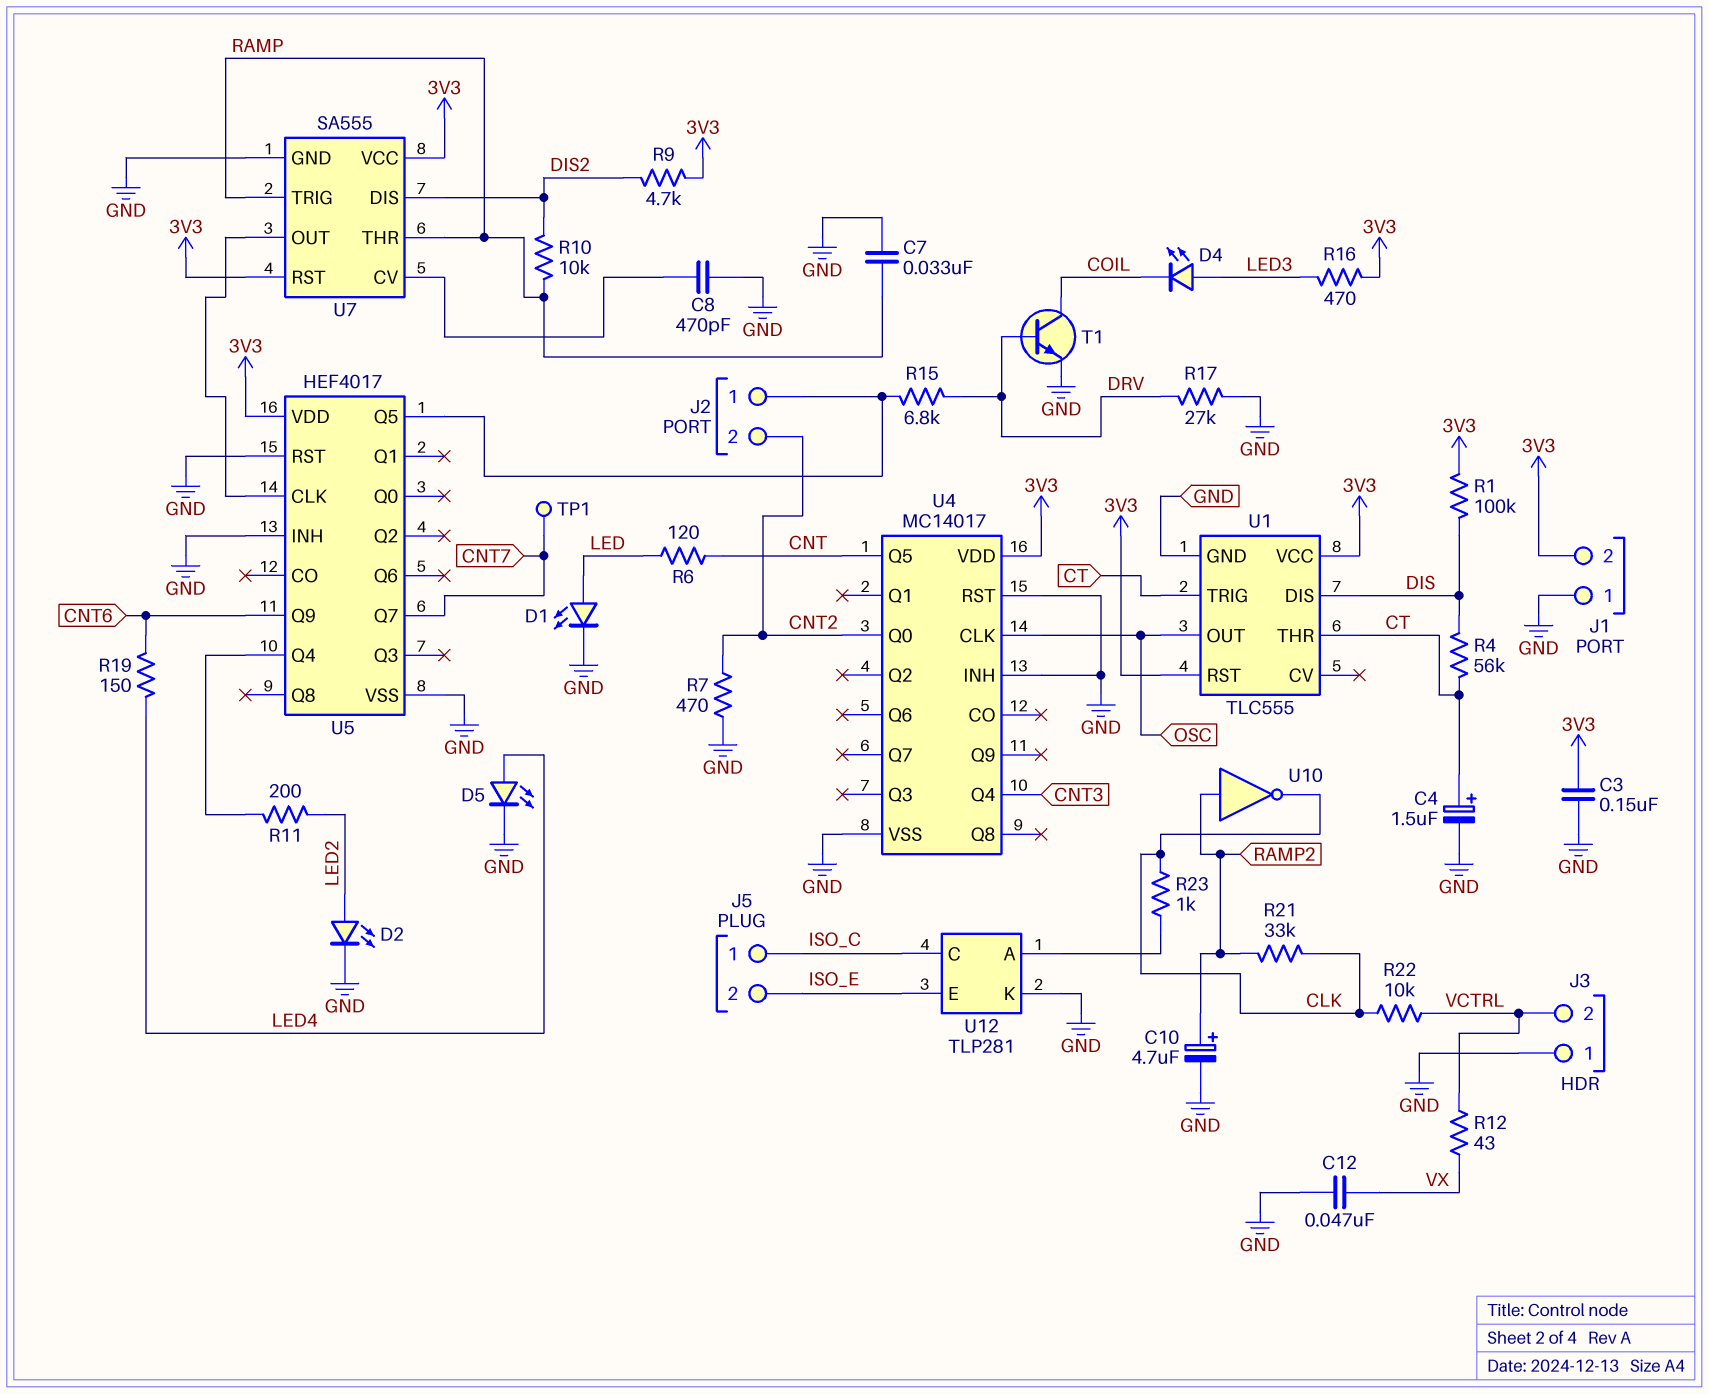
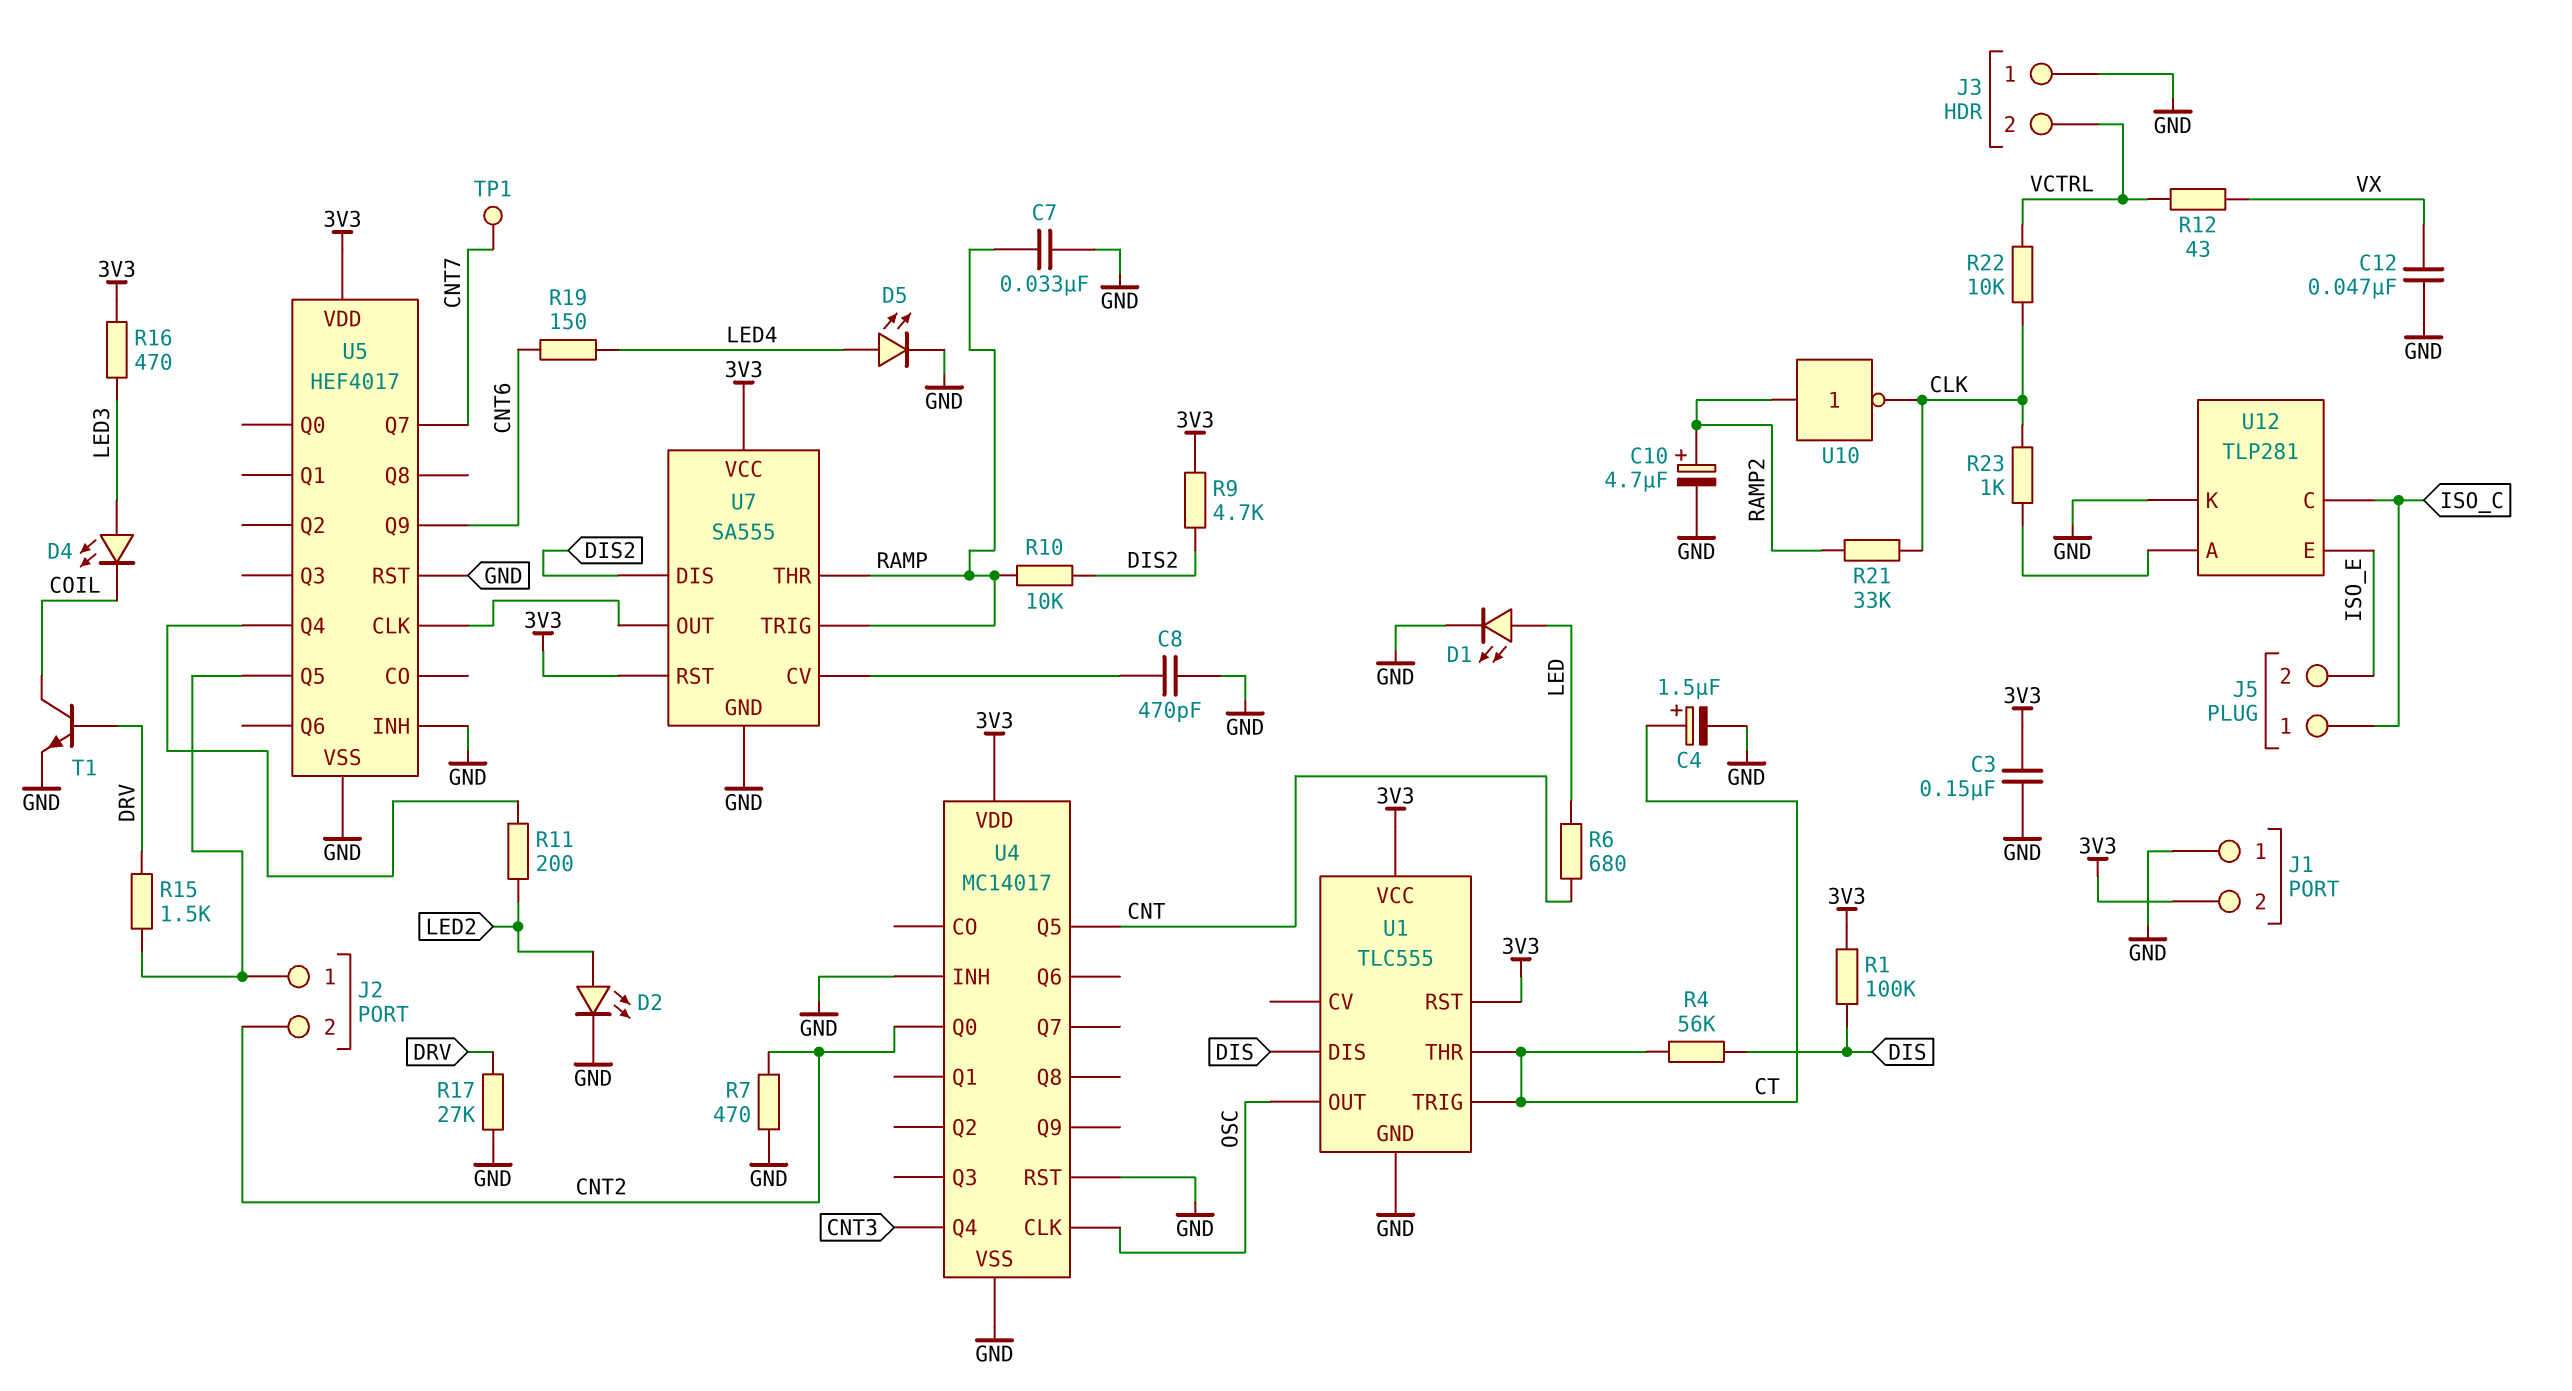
R6: 120 (CNT, LED) -> 680 (CNT, LED)
R15: 6.8k (DRV, J2/1) -> 1.5k (DRV, J2/1)

